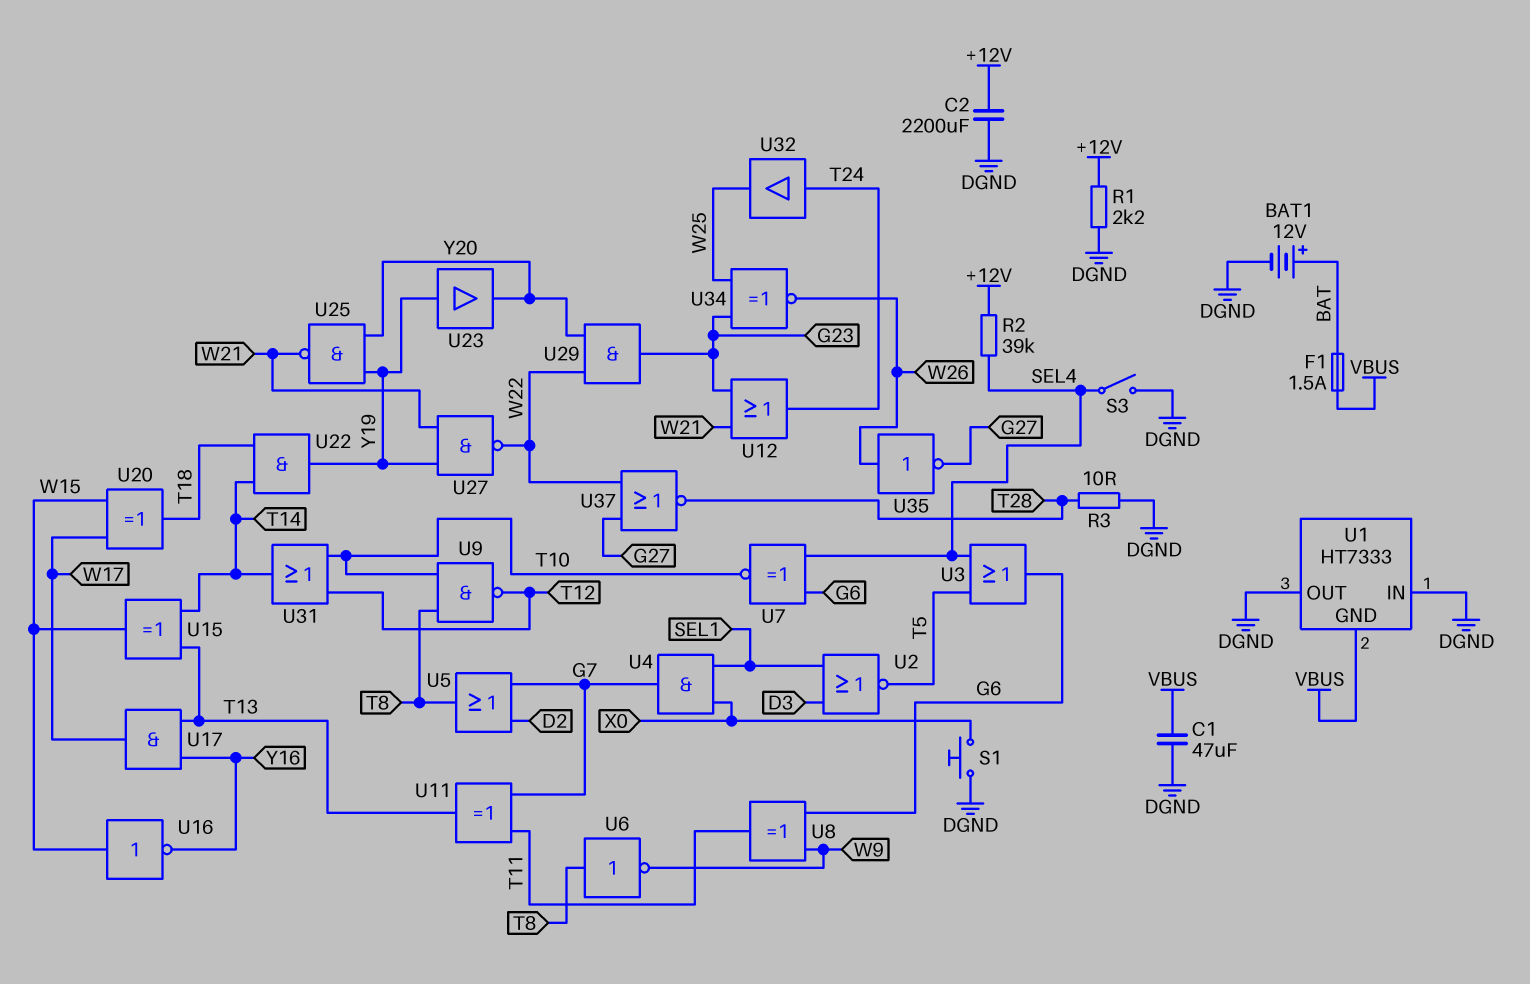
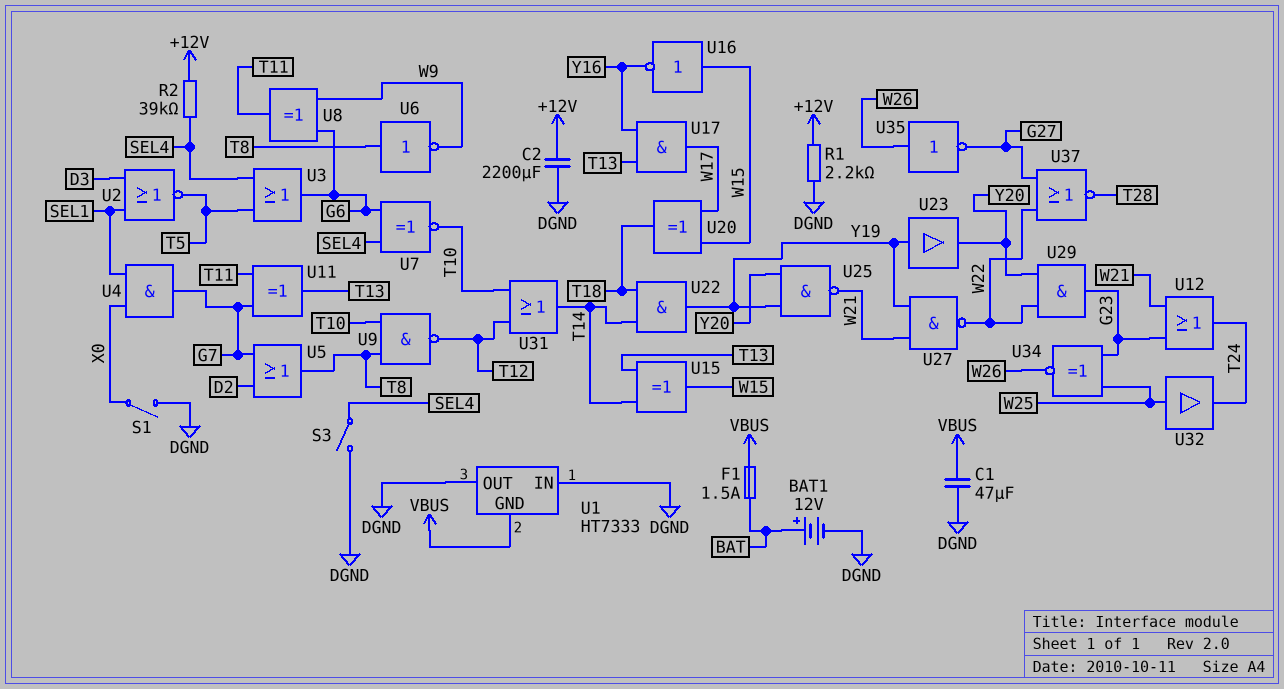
R3: 10 (DGND, T28) -> none
S1: button (DGND, X0) -> switch (DGND, X0)
U32: buffer (in T24, out W25) -> buffer (in W25, out T24)

